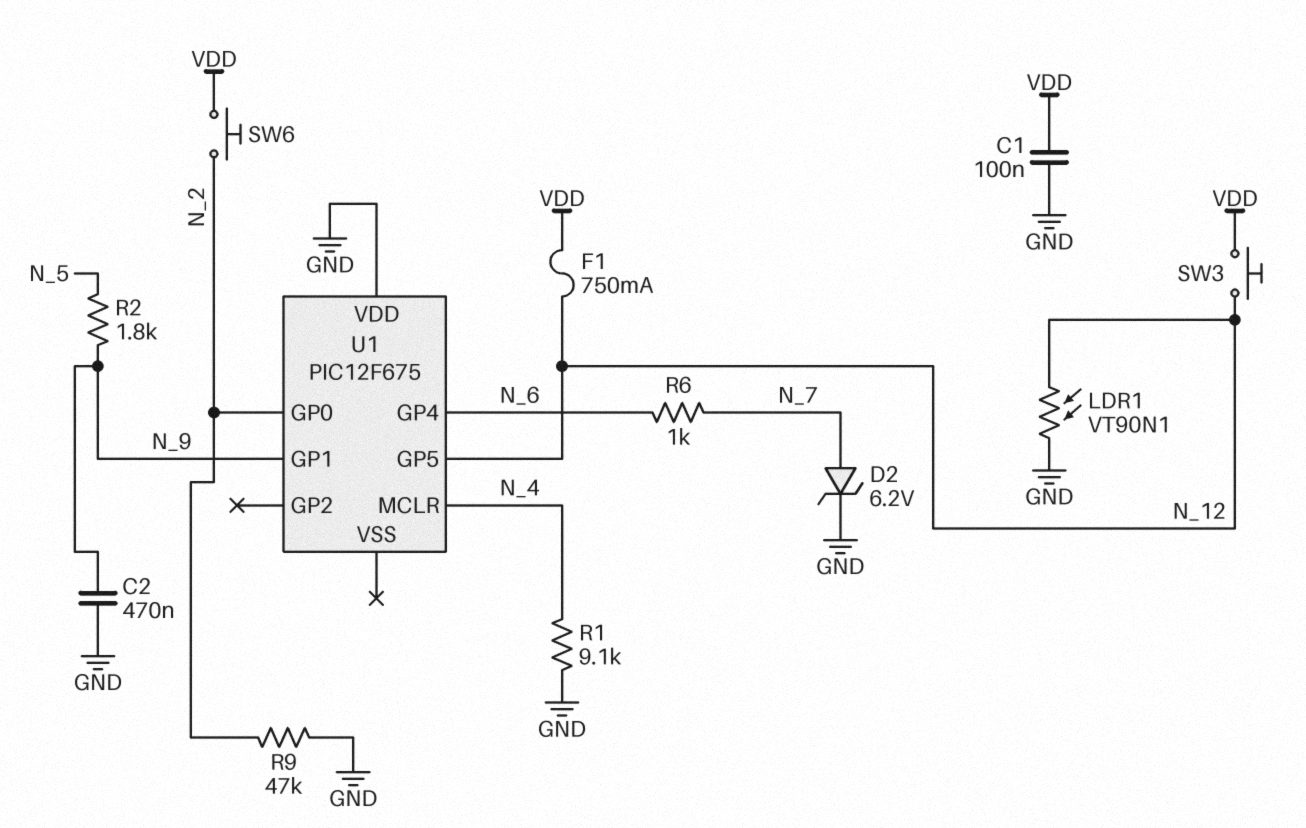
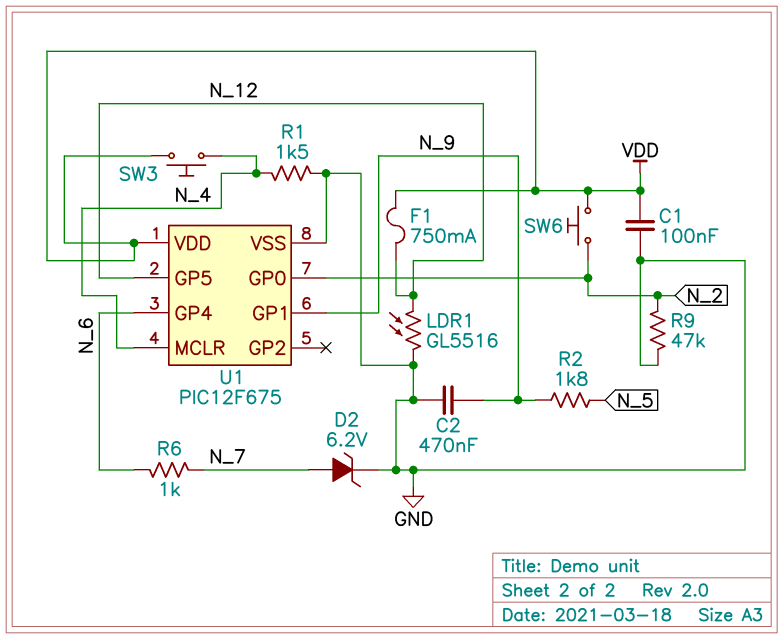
LDR1: VT90N1 (GND, N_12) -> GL5516 (GND, N_12)
R1: 9.1k (GND, N_4) -> 1.5k (GND, N_4)
SW3: button (N_12, VDD) -> button (N_4, VDD)
U1 pin VDD: GND -> VDD
U1 pin VSS: none -> GND

